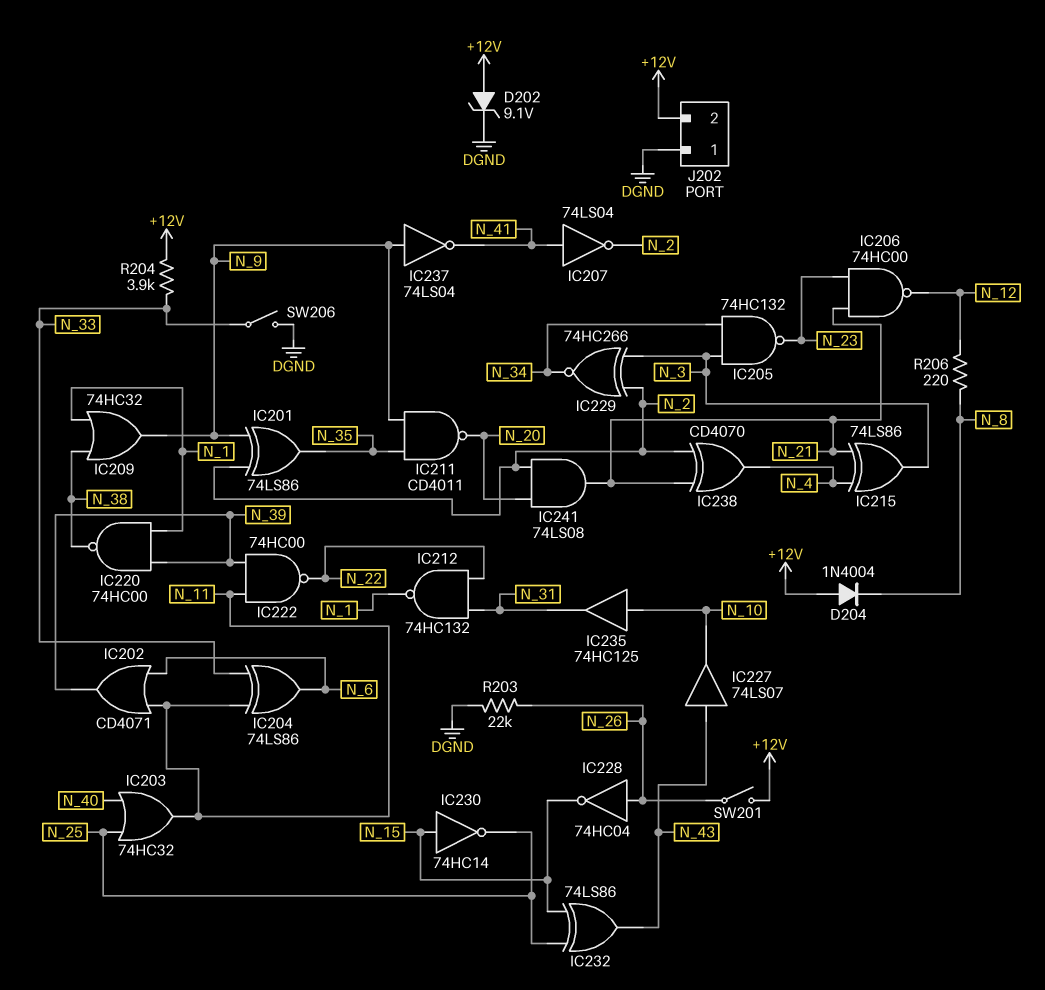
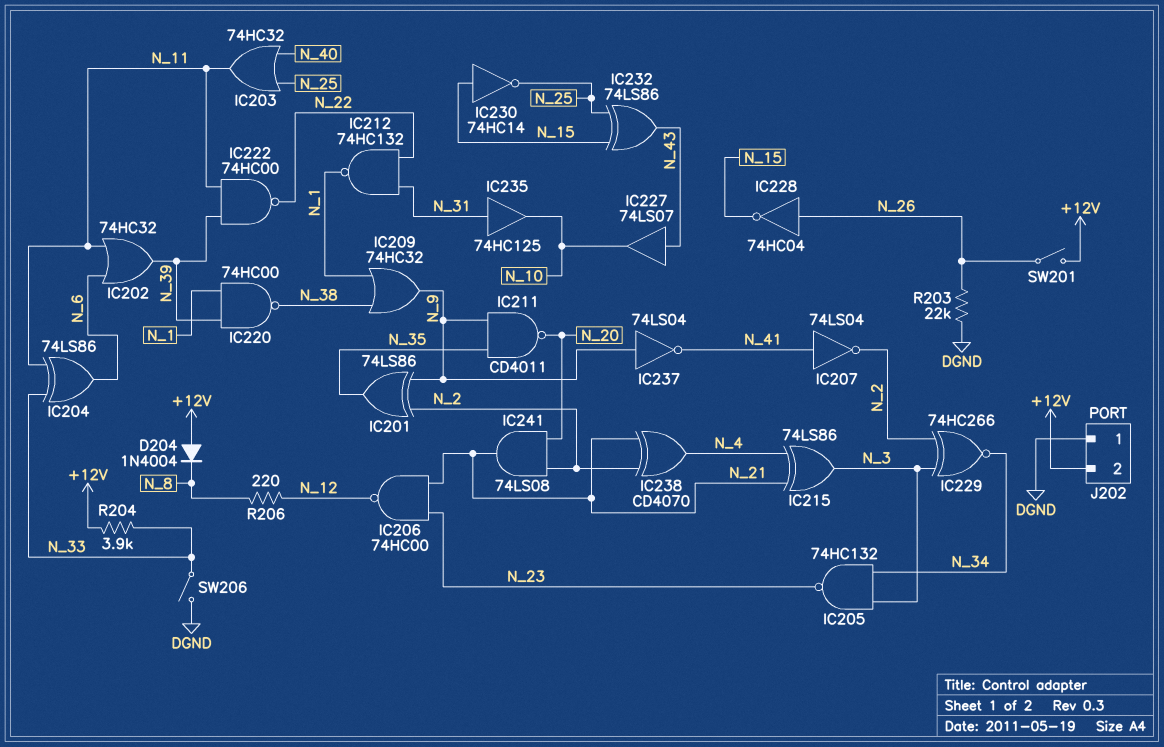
D202: zener 9.1V (A +12V, K DGND) -> none
IC202: OR CD4071 (in N_6, in N_11, out N_39) -> OR 74HC32 (in N_6, in N_11, out N_39)
IC235: buffer 74HC125 (in N_10, out N_31) -> buffer 74HC125 (in N_31, out N_10)

